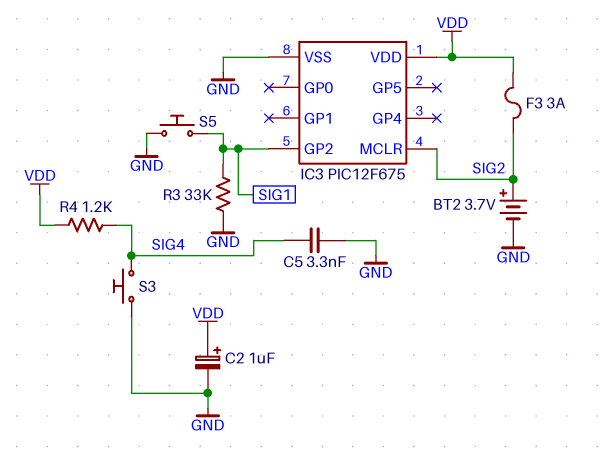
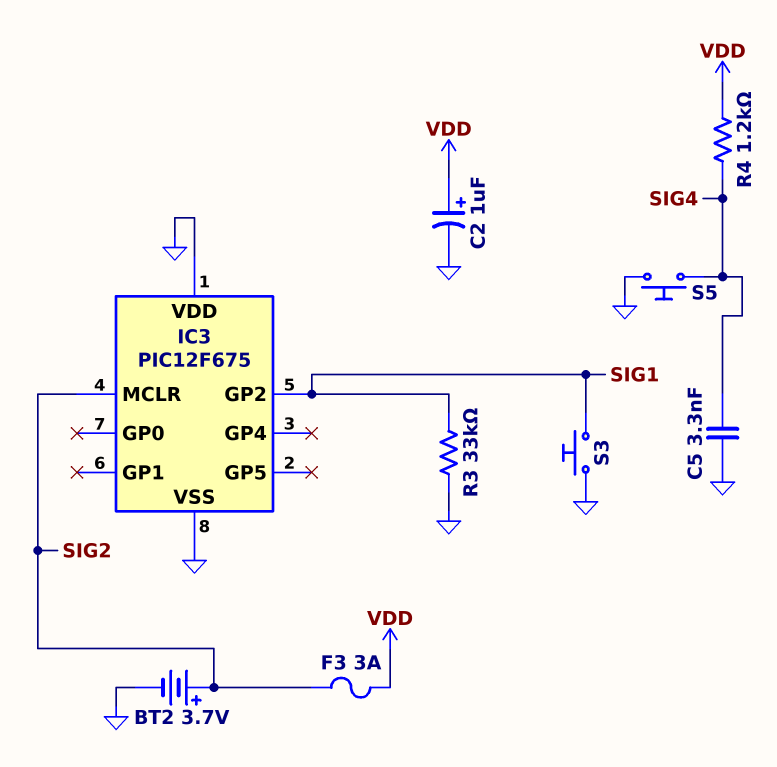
IC3 pin VDD: VDD -> GND
S3: button (GND, SIG4) -> button (GND, SIG1)
S5: button (GND, SIG1) -> button (GND, SIG4)

